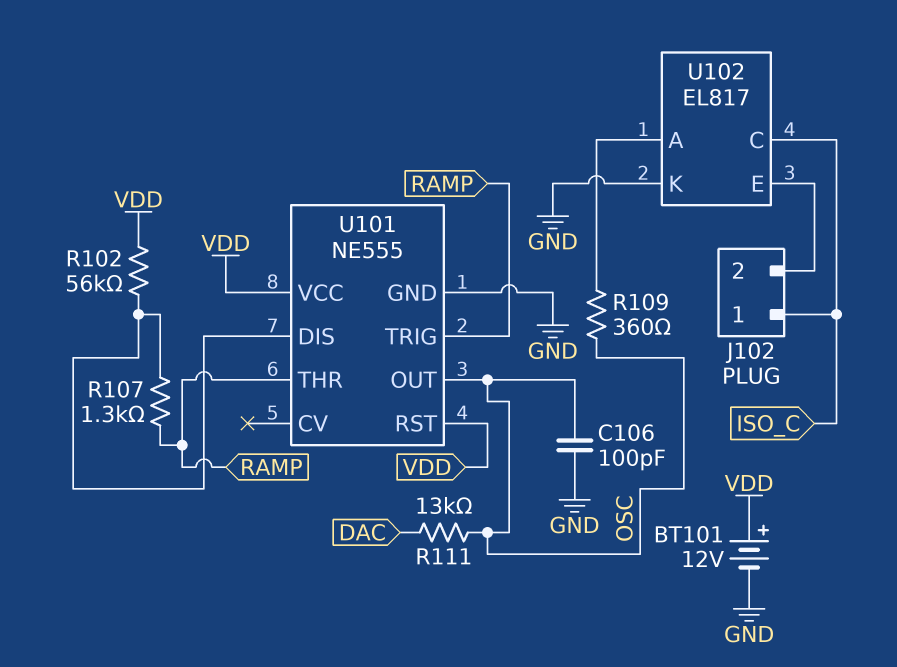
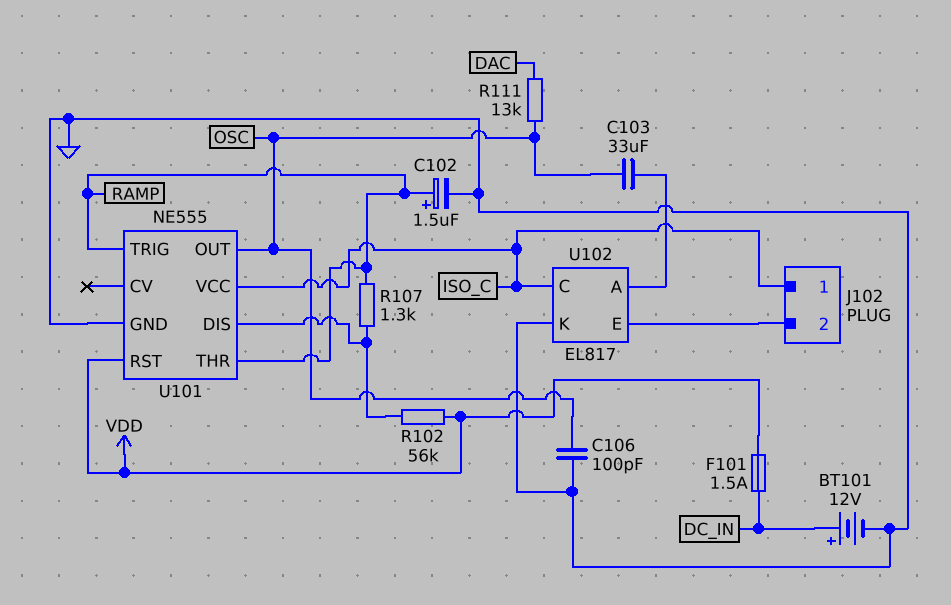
BT101: 12V (plus VDD, minus GND) -> 12V (plus DC_IN, minus GND)
C102: none -> 1.5uF (plus RAMP, minus GND)
C103: none -> 33uF (OSC, U102/A)
F101: none -> 1.5A (DC_IN, VDD)
R109: 360 (OSC, U102/A) -> none
U101 pin VCC: VDD -> ISO_C

